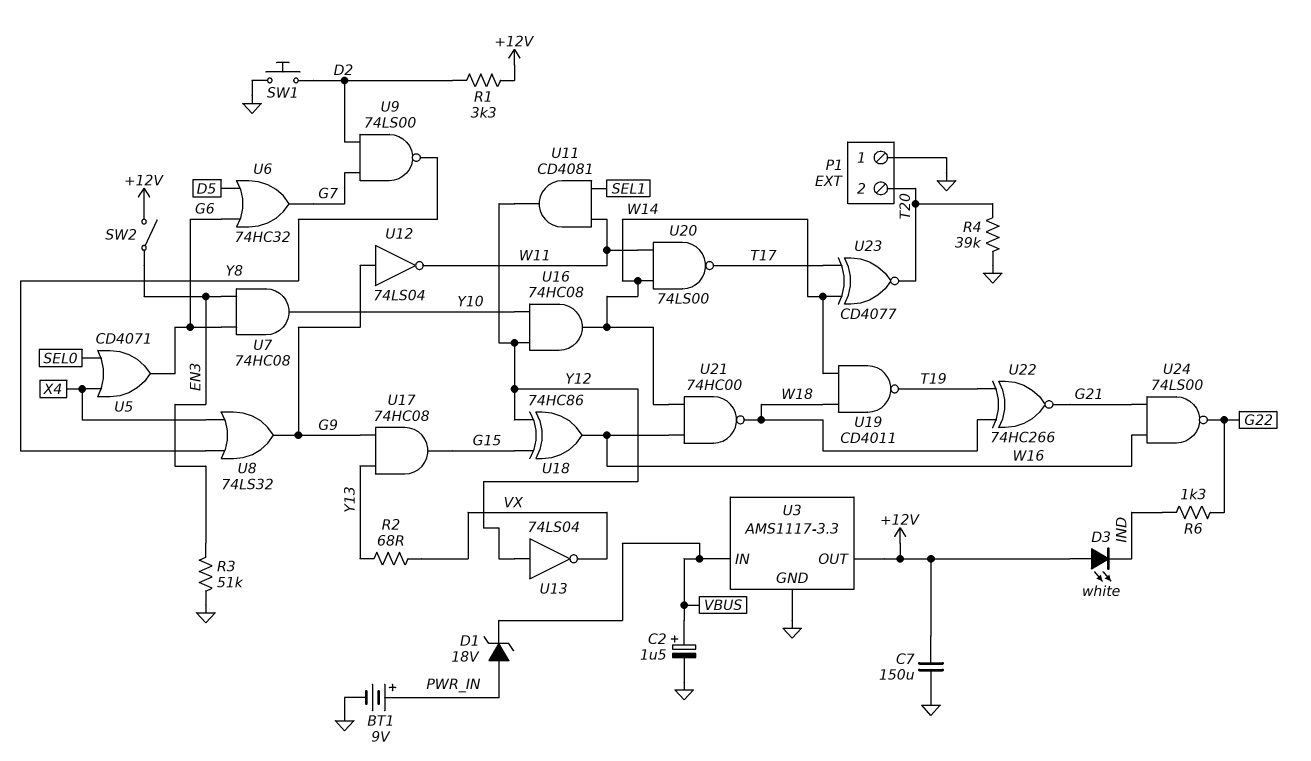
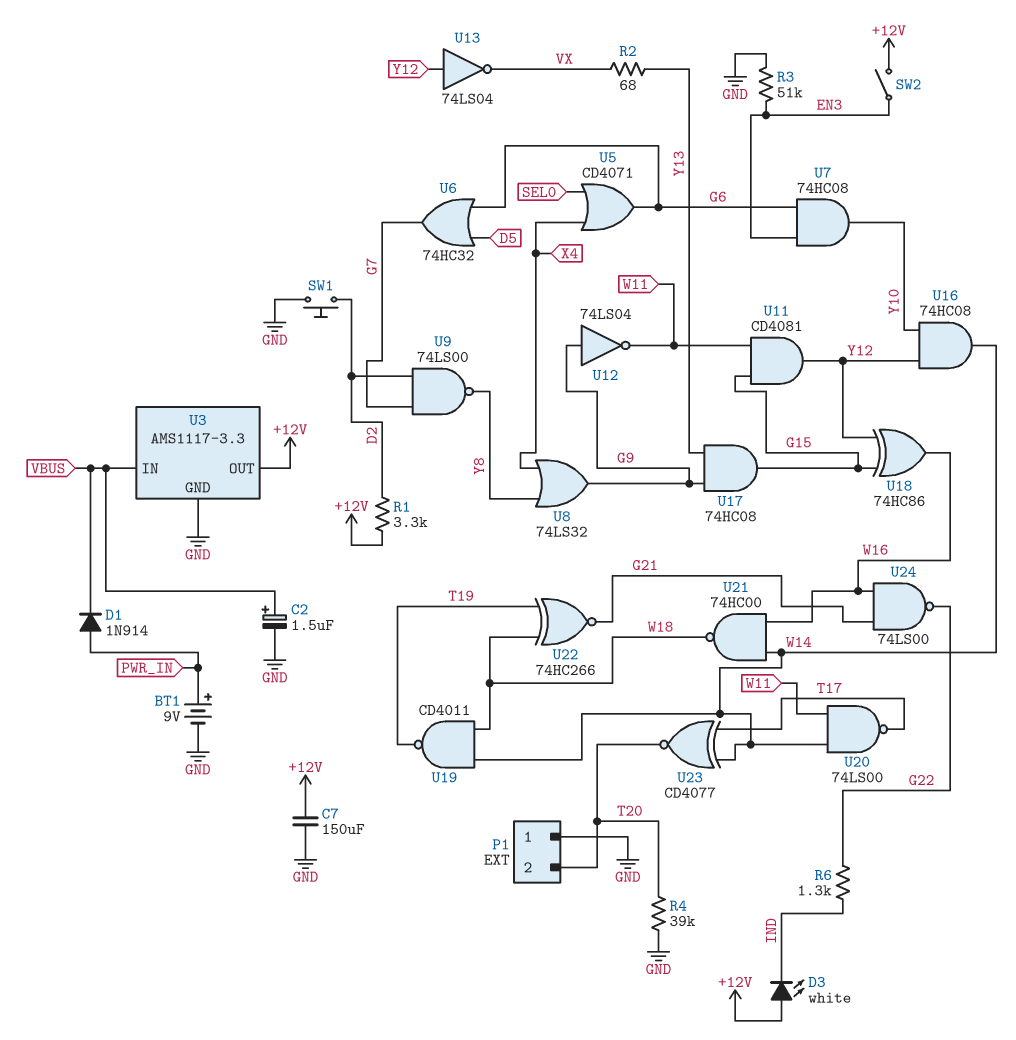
D1: zener 18V (A PWR_IN, K VBUS) -> diode 1N914 (A PWR_IN, K VBUS)
U11: AND CD4081 (in SEL1, in W11, out Y12) -> AND CD4081 (in G15, in W11, out Y12)

